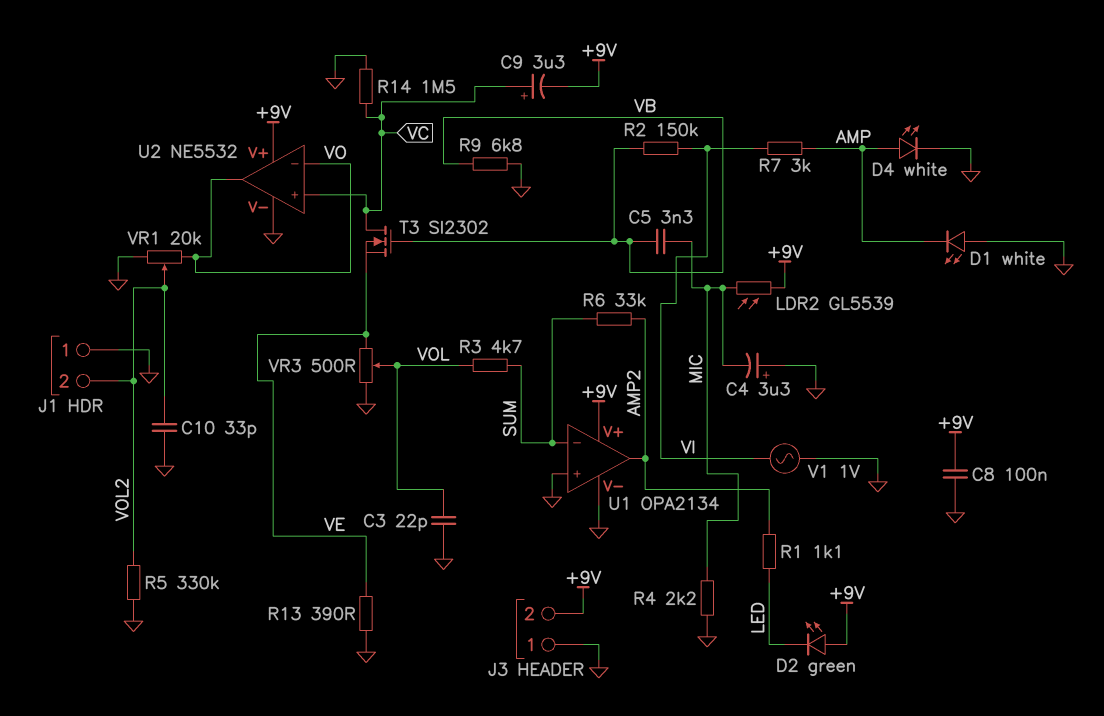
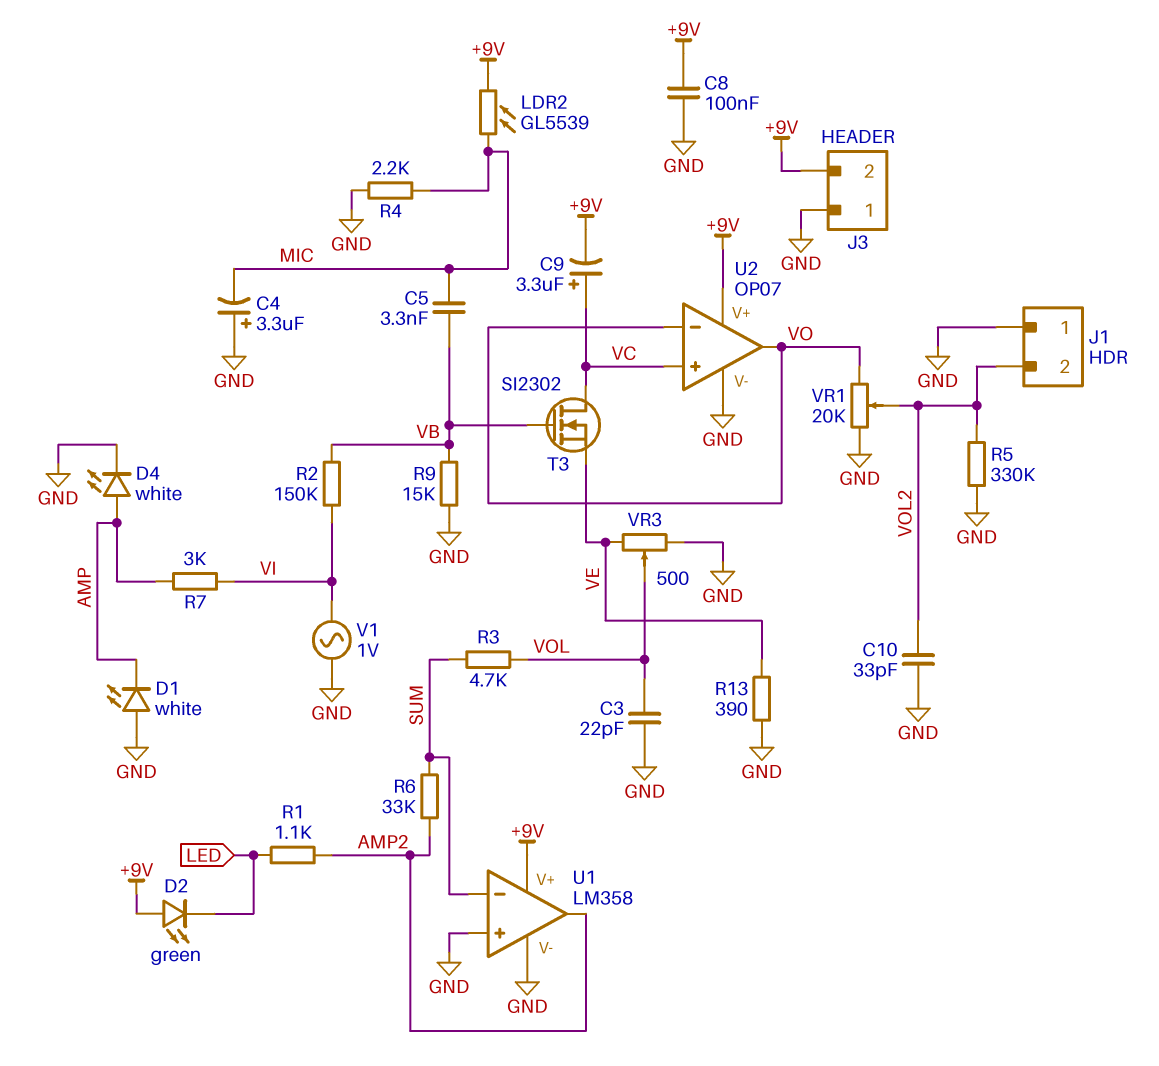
R9: 6.8k (GND, VB) -> 15k (GND, VB)
R14: 1.5M (GND, VC) -> none
U1: OPA2134 -> LM358
U2: NE5532 -> OP07

